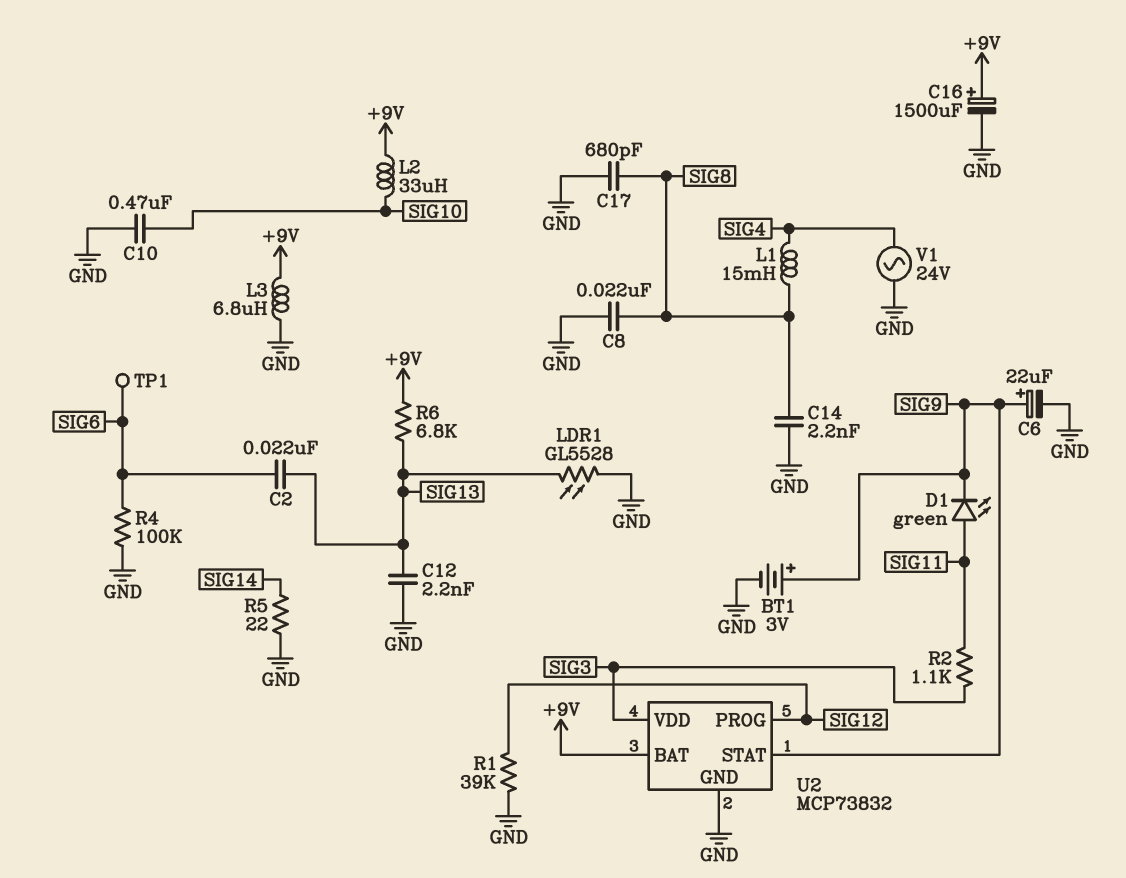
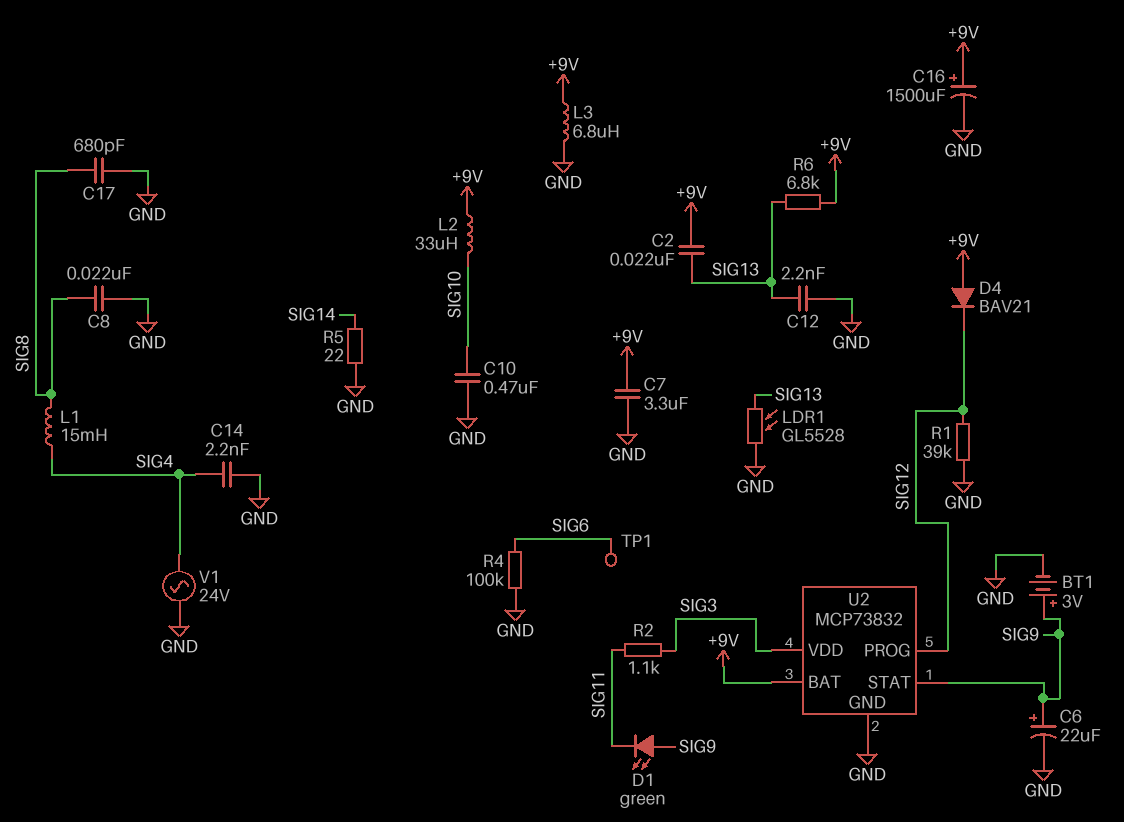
C2: 22nF (SIG6, SIG13) -> 22nF (+9V, SIG13)
C7: none -> 3.3uF (+9V, GND)
C14: 2.2nF (GND, SIG8) -> 2.2nF (GND, SIG4)
D1: LED green (A SIG11, K SIG9) -> LED green (A SIG9, K SIG11)
D4: none -> diode BAV21 (A +9V, K SIG12)

